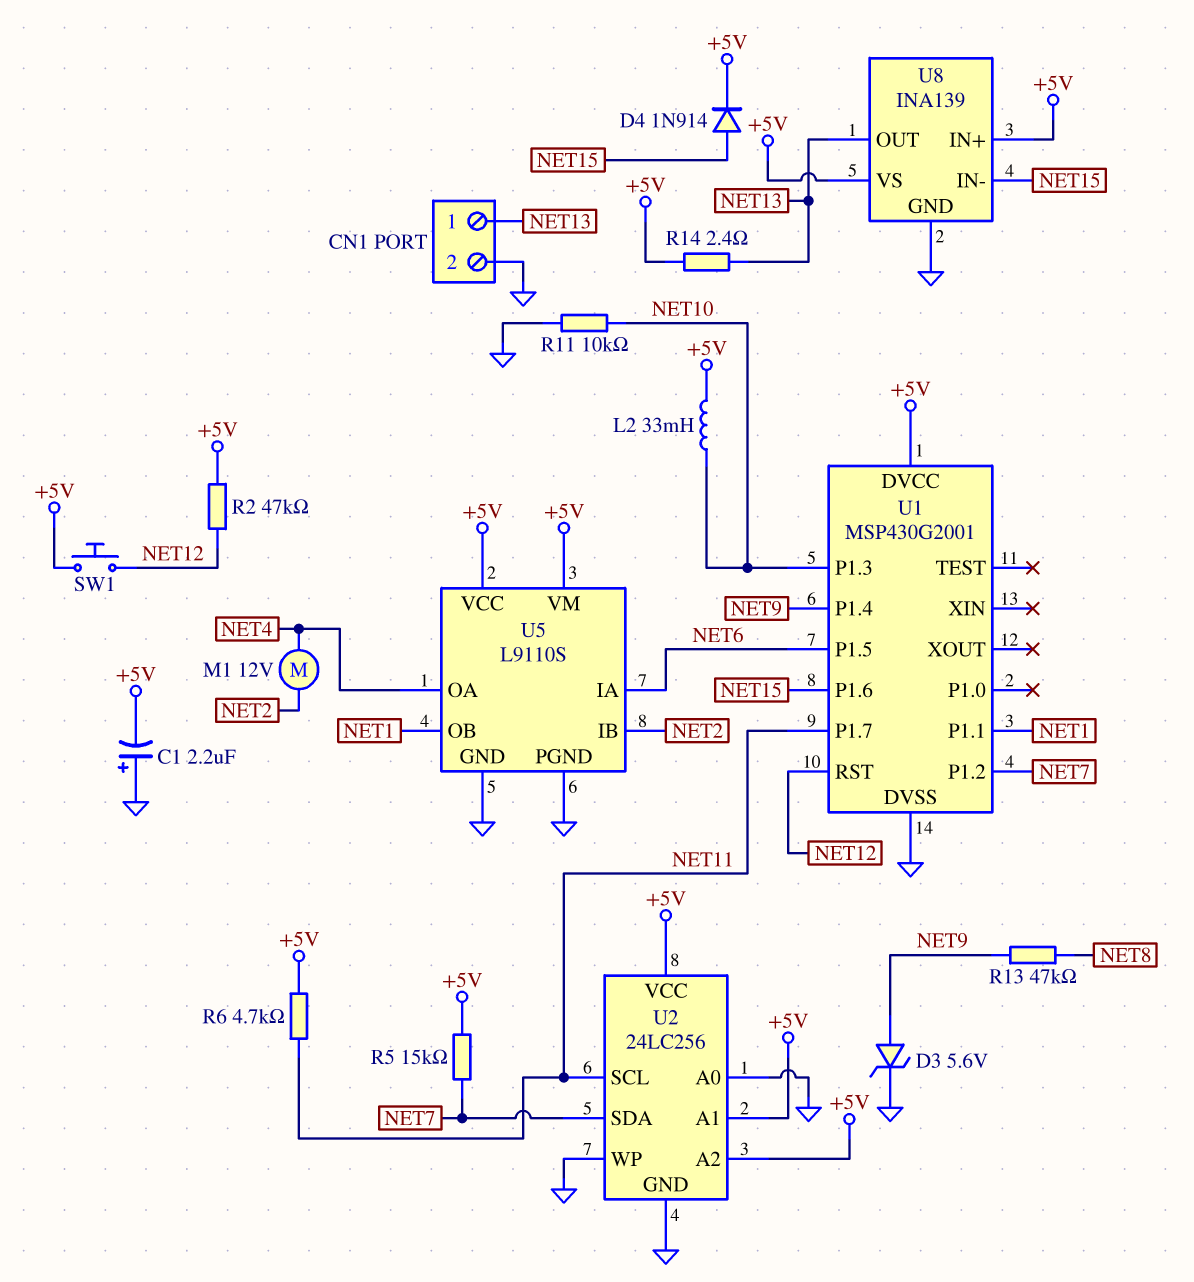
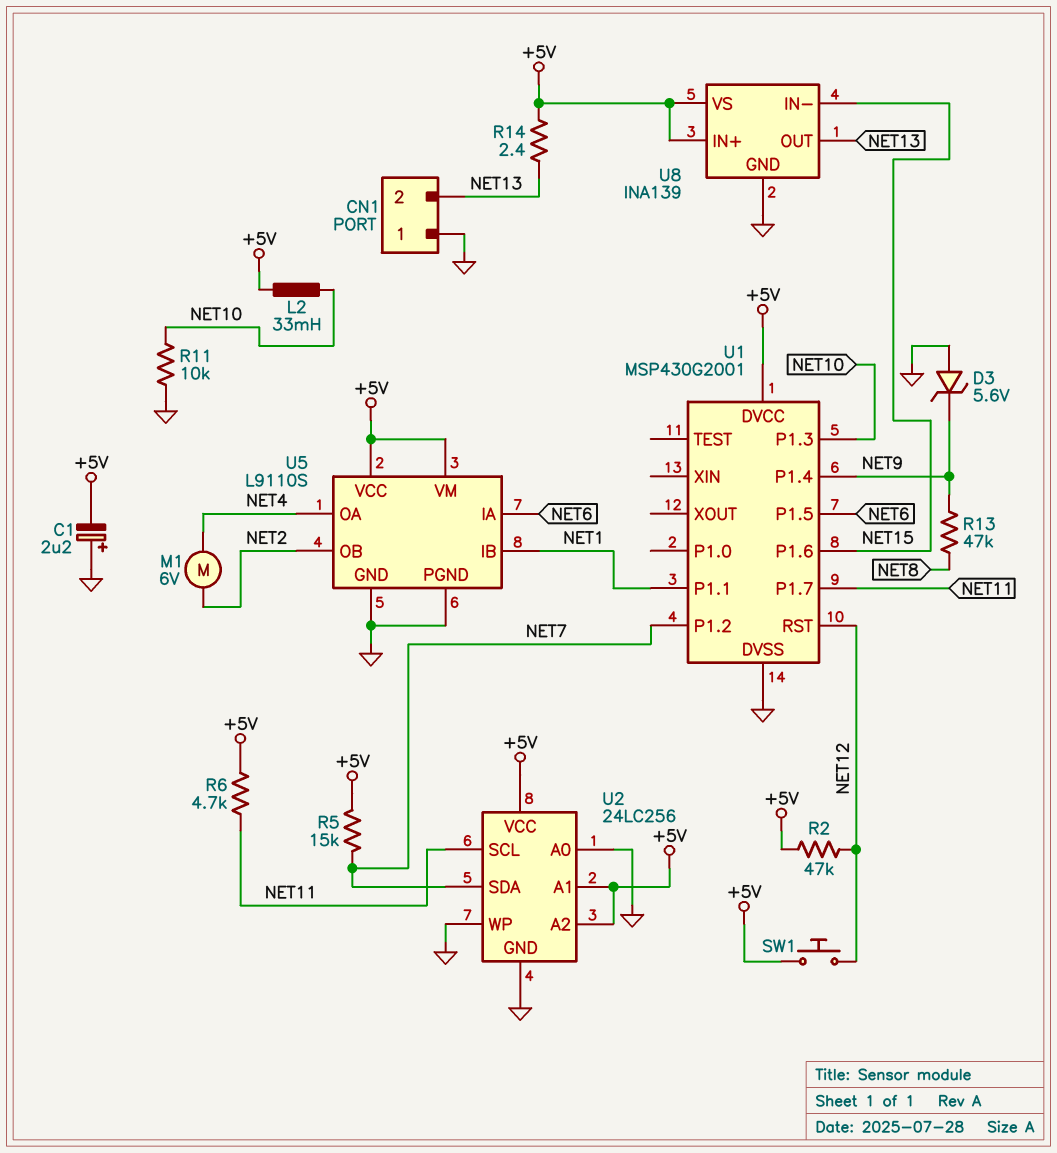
CN1 pin 1: NET13 -> GND
CN1 pin 2: GND -> NET13
D3: zener 5.6V (A NET9, K GND) -> zener 5.6V (A GND, K NET9)
D4: diode 1N914 (A NET15, K +5V) -> none
M1: motor 12V (NET2, NET4) -> motor 6V (NET2, NET4)
U5 pin IB: NET2 -> NET1
U5 pin OB: NET1 -> NET2

